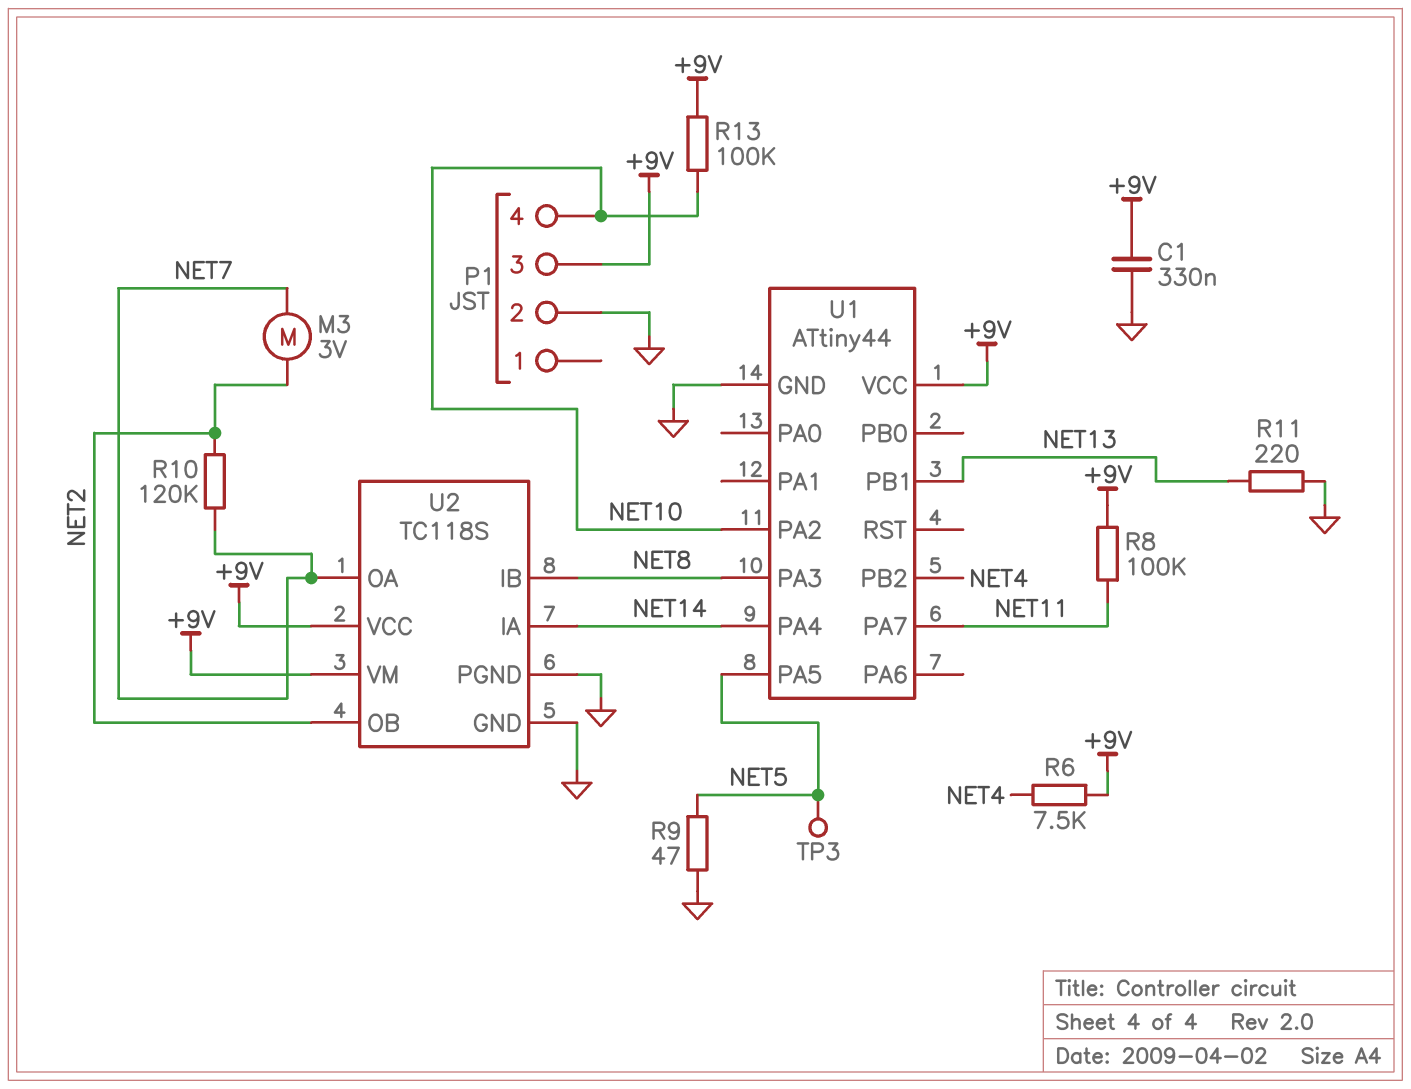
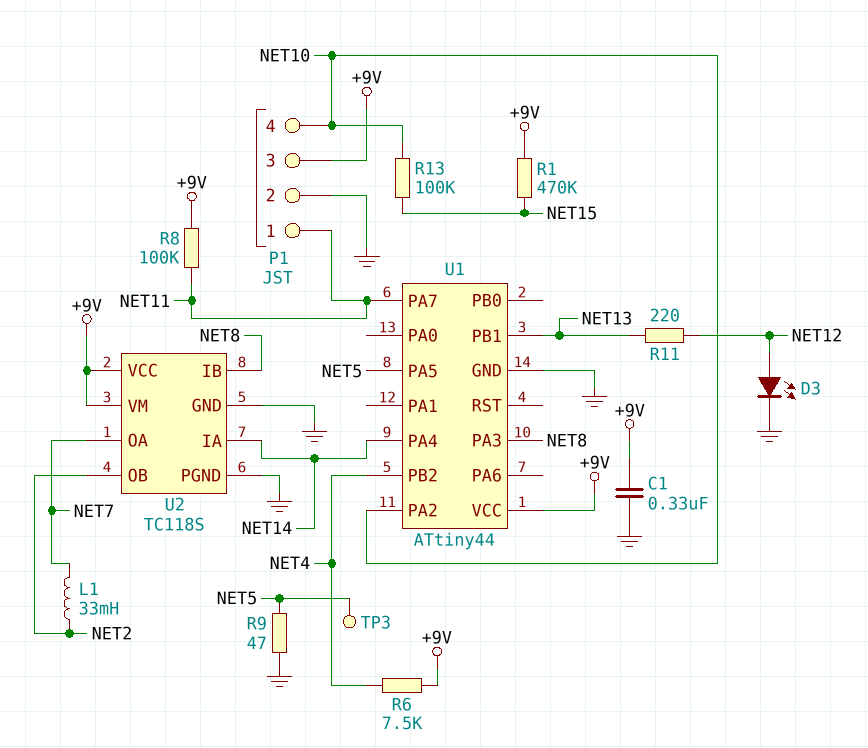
D3: none -> LED (A NET12, K GND)
L1: none -> 33mH (NET2, NET7)
M3: motor 3V (NET2, NET7) -> none
P1 pin 1: none -> NET11
R1: none -> 470k (+9V, NET15)
R10: 120k (NET2, NET7) -> none
R11: 220 (GND, NET13) -> 220 (NET12, NET13)
R13: 100k (+9V, NET10) -> 100k (NET10, NET15)

